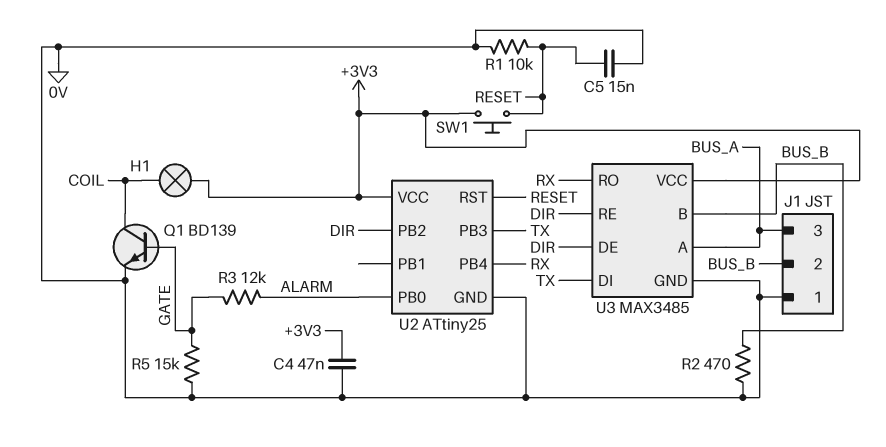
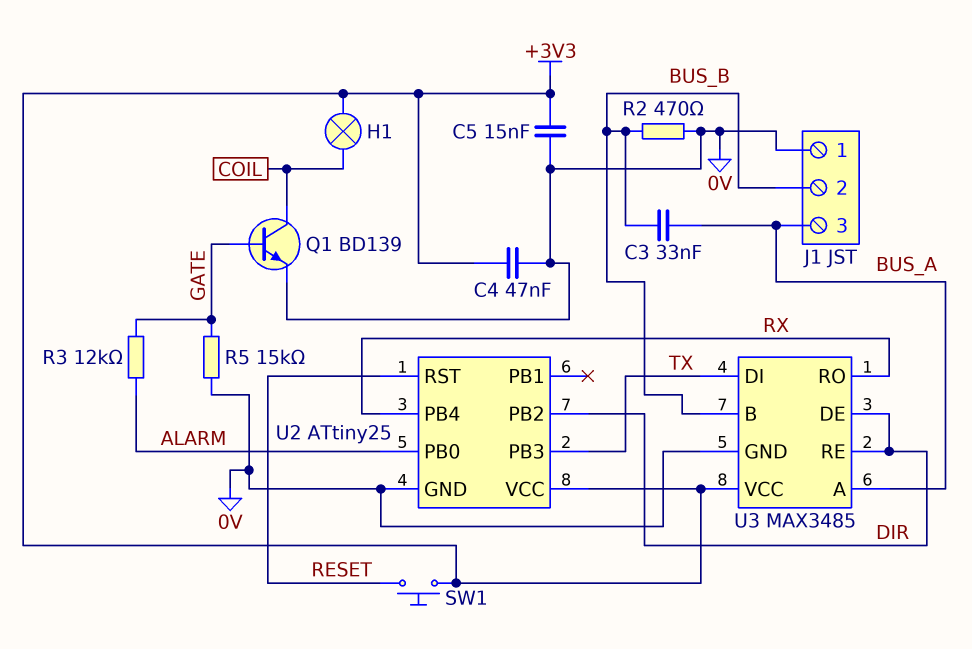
C3: none -> 33nF (BUS_A, BUS_B)
C5: 15nF (0V, RESET) -> 15nF (+3V3, 0V)
R1: 10k (0V, RESET) -> none

